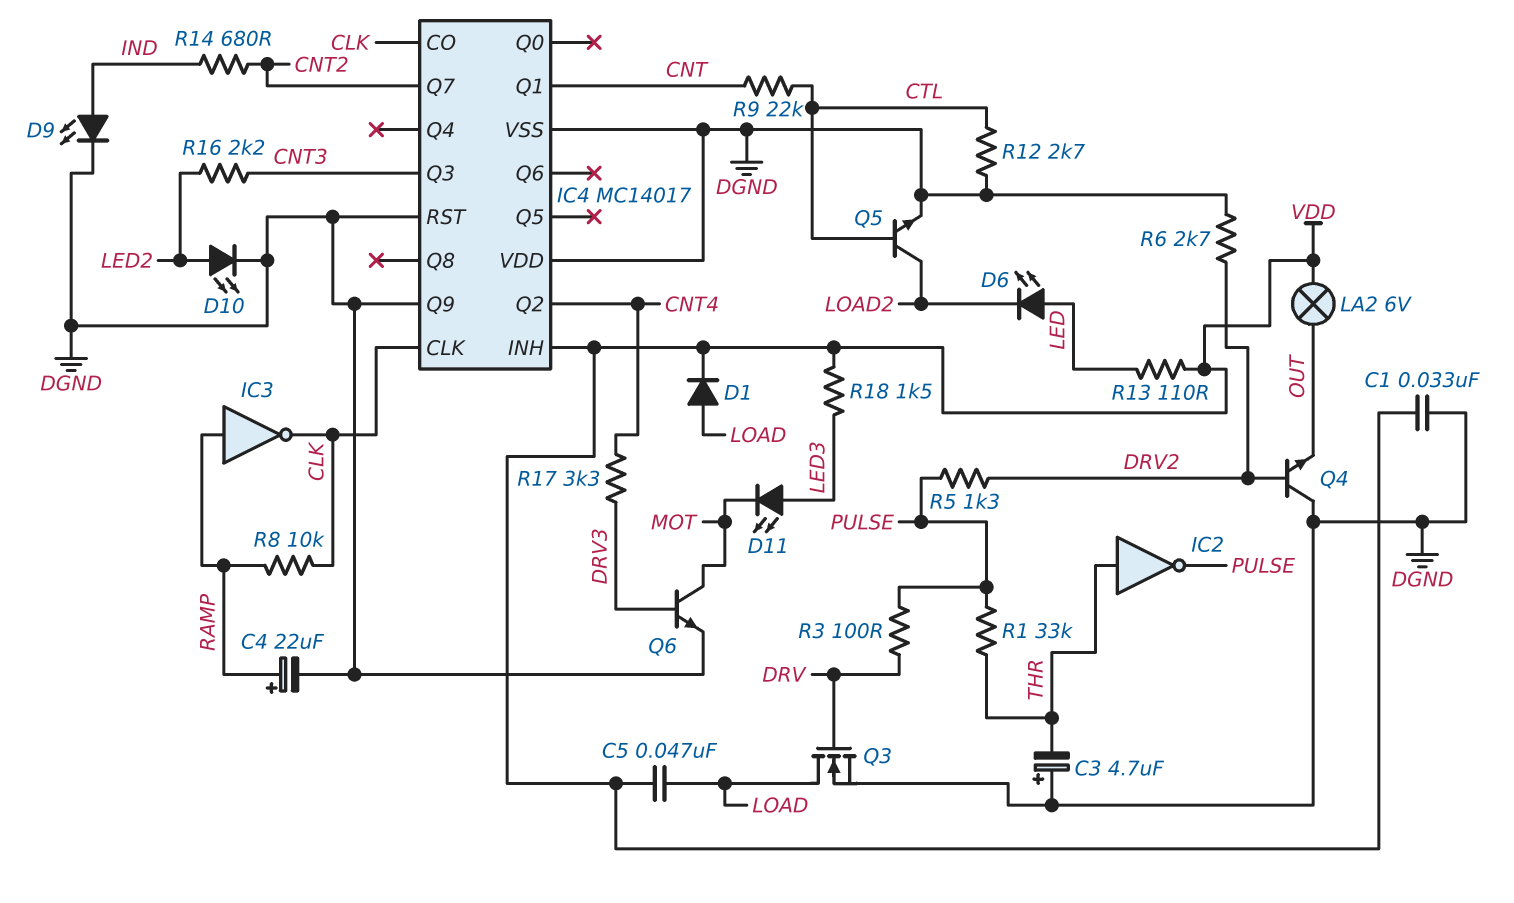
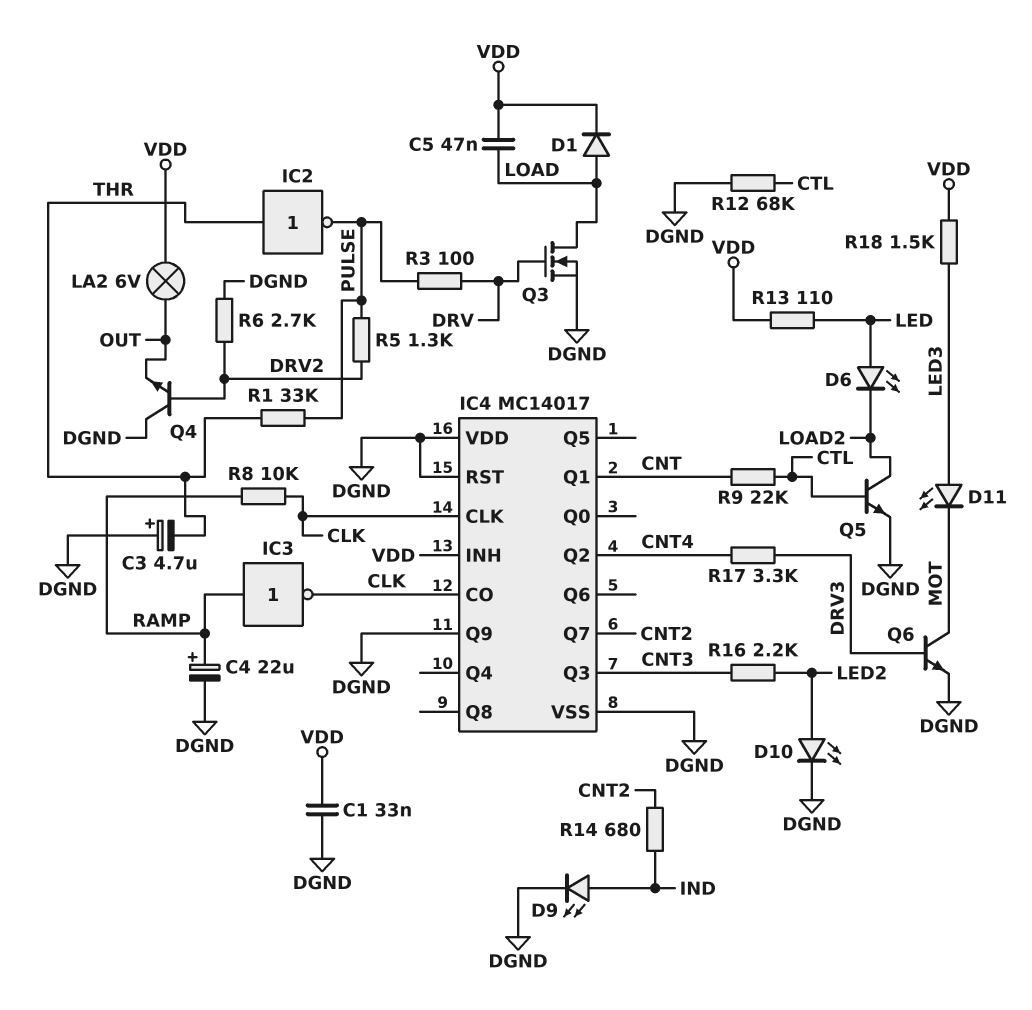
R12: 2.7k (CTL, DGND) -> 68k (CTL, DGND)

